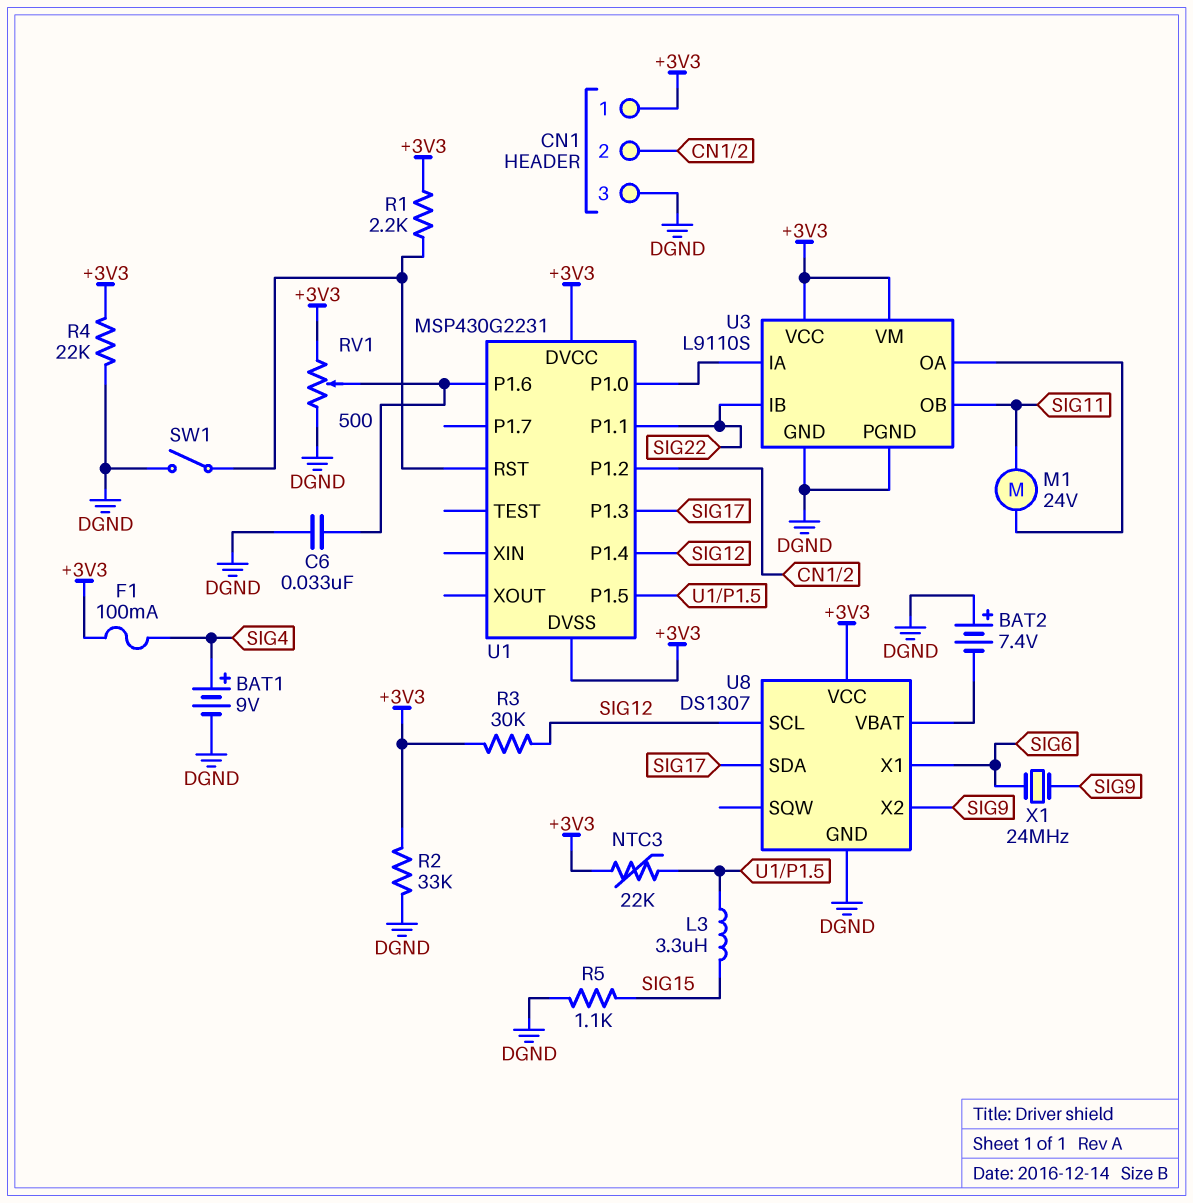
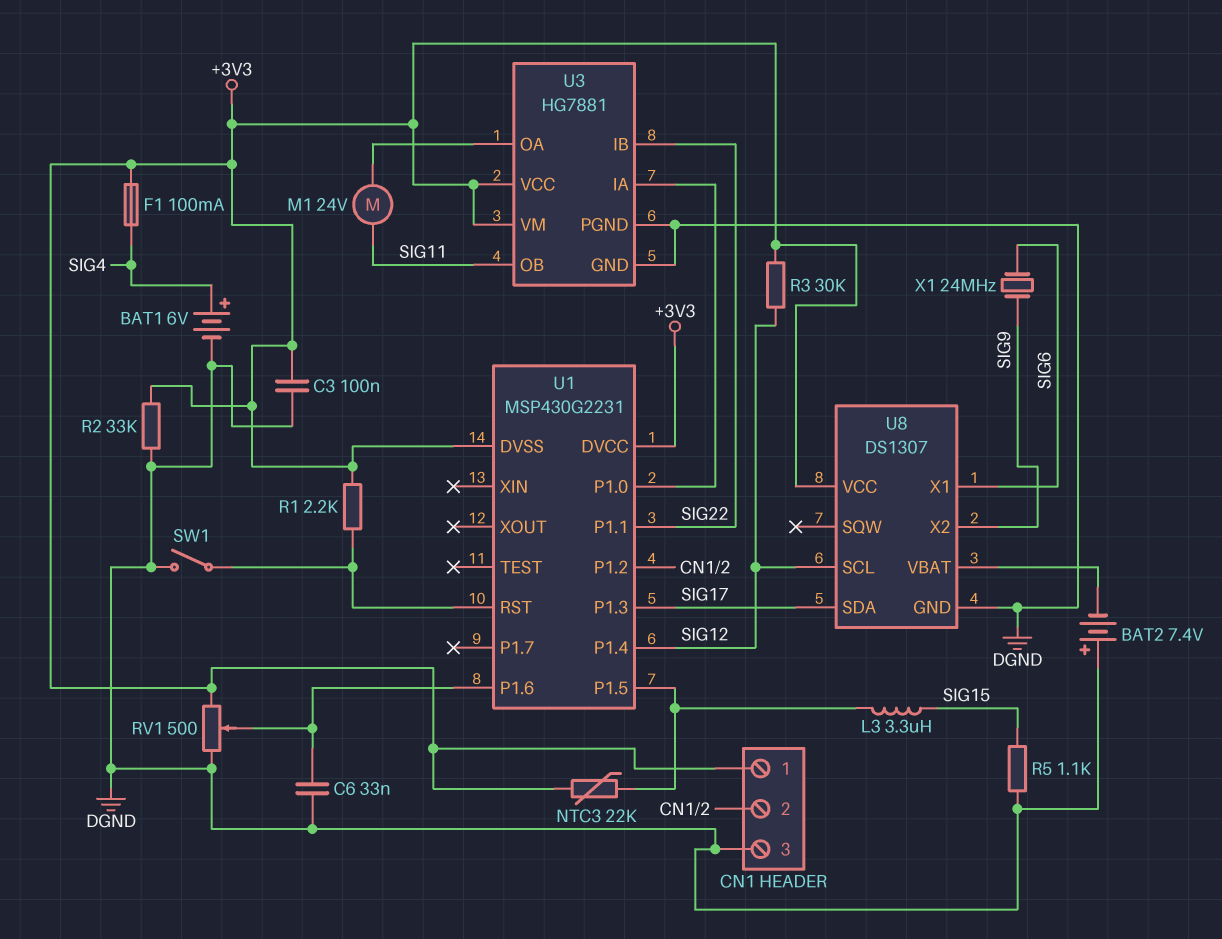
BAT1: 9V (plus SIG4, minus DGND) -> 6V (plus SIG4, minus DGND)
C3: none -> 100nF (+3V3, DGND)
R4: 22k (+3V3, DGND) -> none
U3: L9110S -> HG7881

